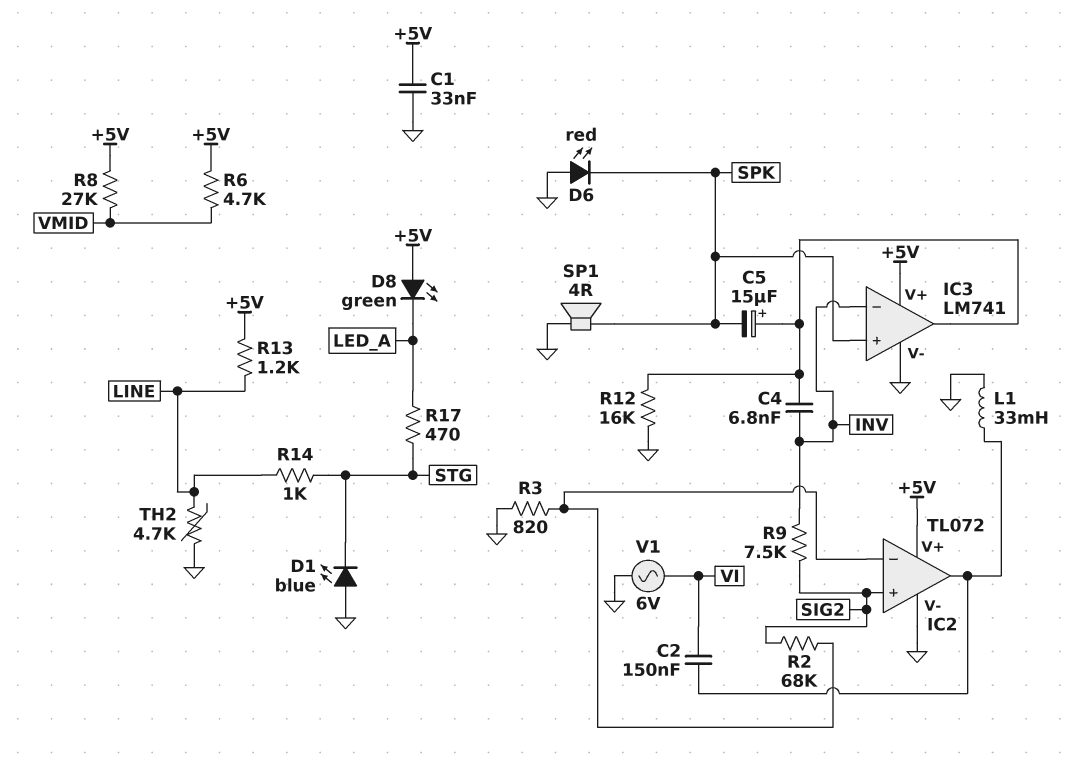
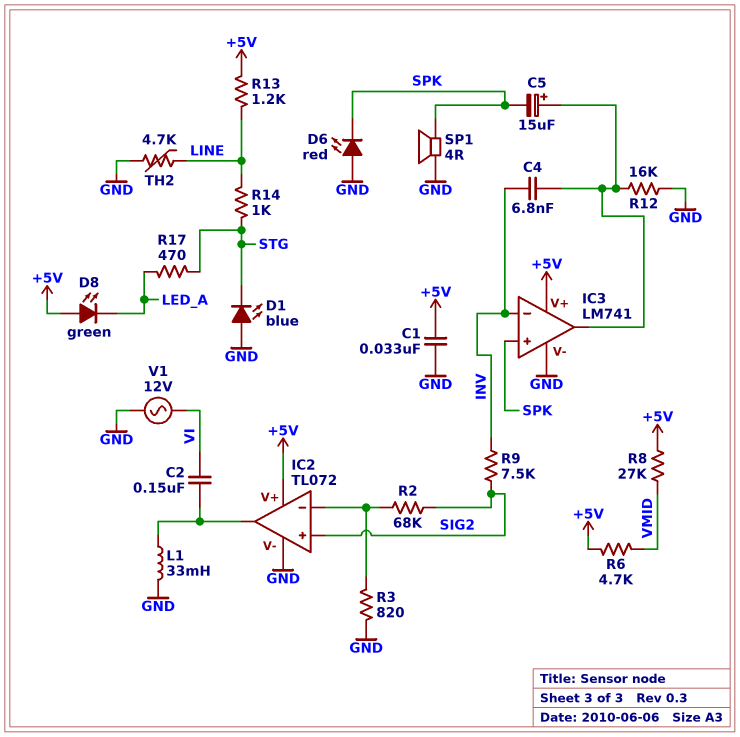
V1: AC 6V (GND, VI) -> AC 12V (GND, VI)

